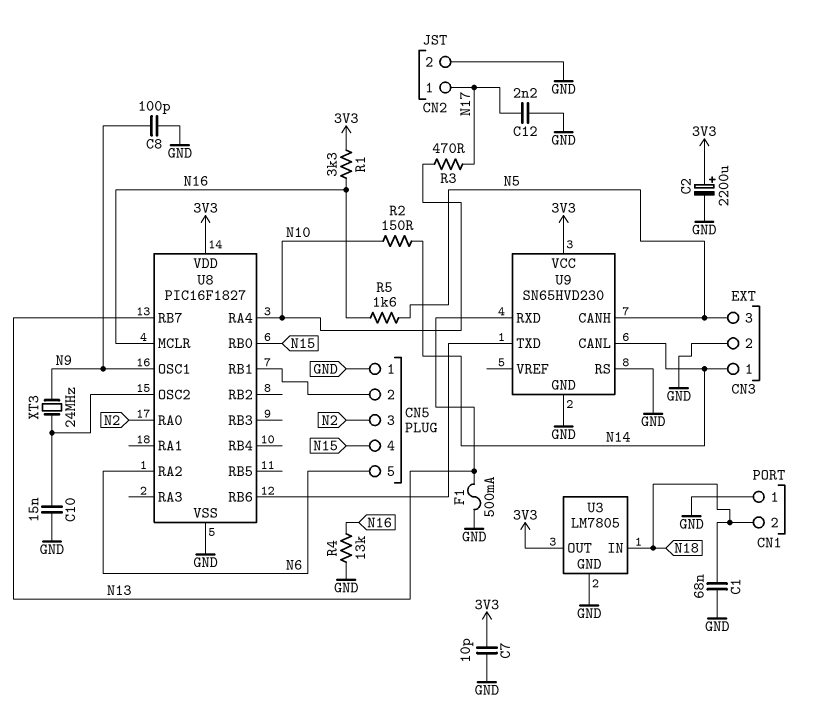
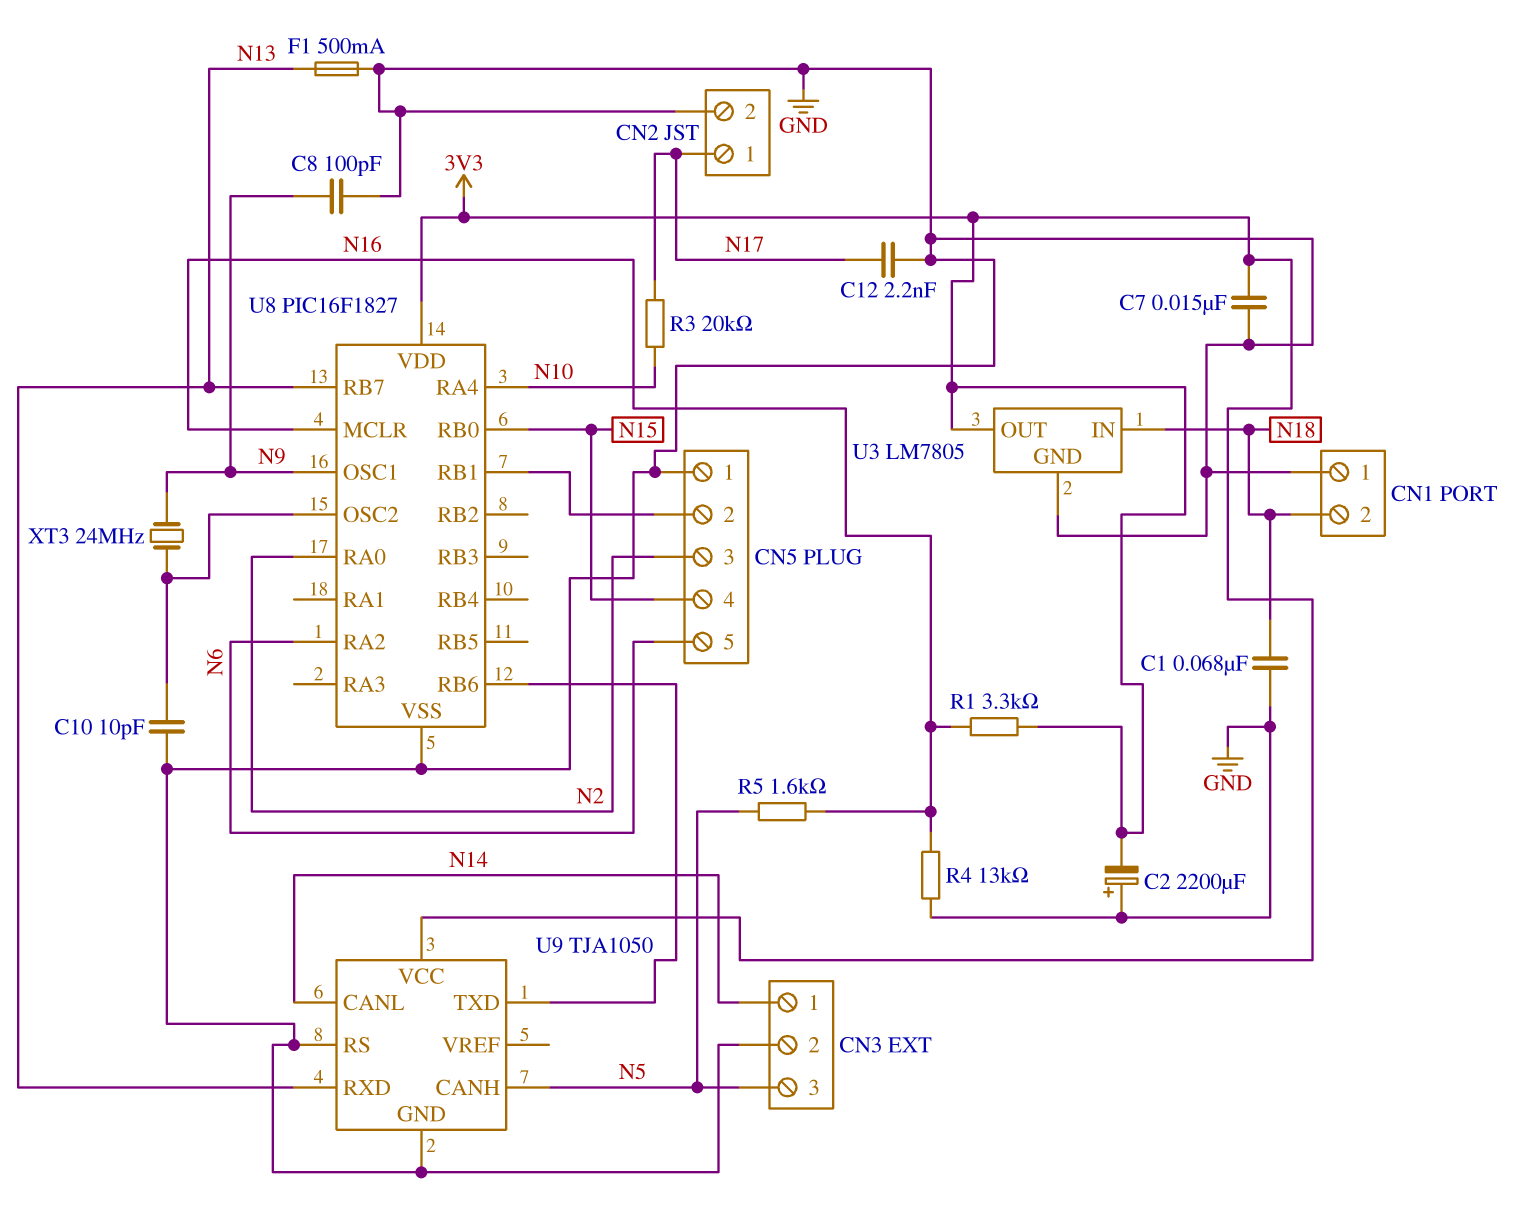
C2: 2200uF (plus 3V3, minus GND) -> 2200uF (plus GND, minus 3V3)
C7: 10pF (3V3, GND) -> 15nF (3V3, GND)
C10: 15nF (GND, U8/OSC2) -> 10pF (GND, U8/OSC2)
R2: 150 (N10, N14) -> none
R3: 470 (N10, N17) -> 20k (N10, N17)
U9: SN65HVD230 -> TJA1050

